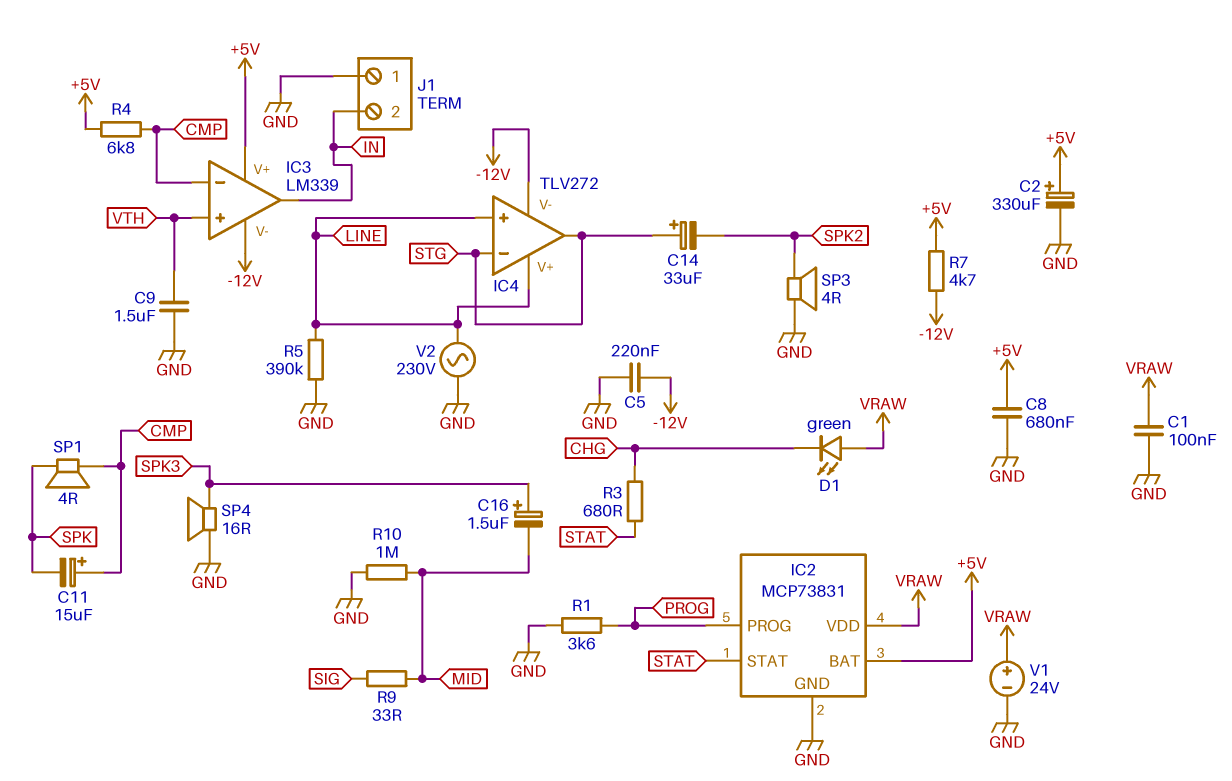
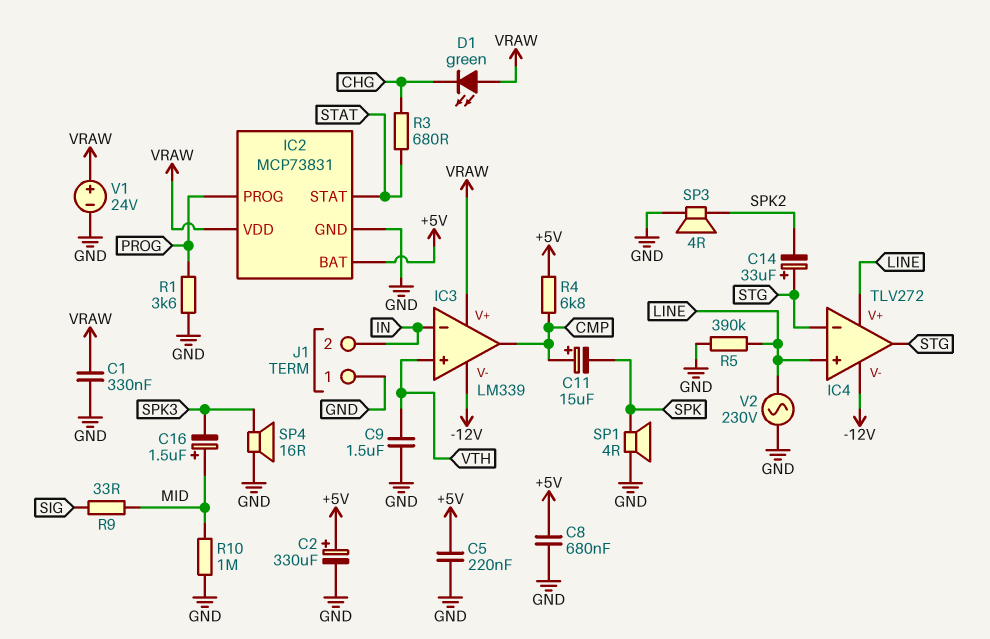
C1: 100nF (GND, VRAW) -> 330nF (GND, VRAW)
C5: 220nF (-12V, GND) -> 220nF (+5V, GND)
C16: 1.5uF (plus SPK3, minus MID) -> 1.5uF (plus MID, minus SPK3)
IC3 pin V+: +5V -> VRAW
IC3 pin in-: CMP -> IN
IC3 pin out: IN -> CMP
R7: 4.7k (+5V, -12V) -> none
SP1: speaker 4R (CMP, SPK) -> speaker 4R (GND, SPK)

